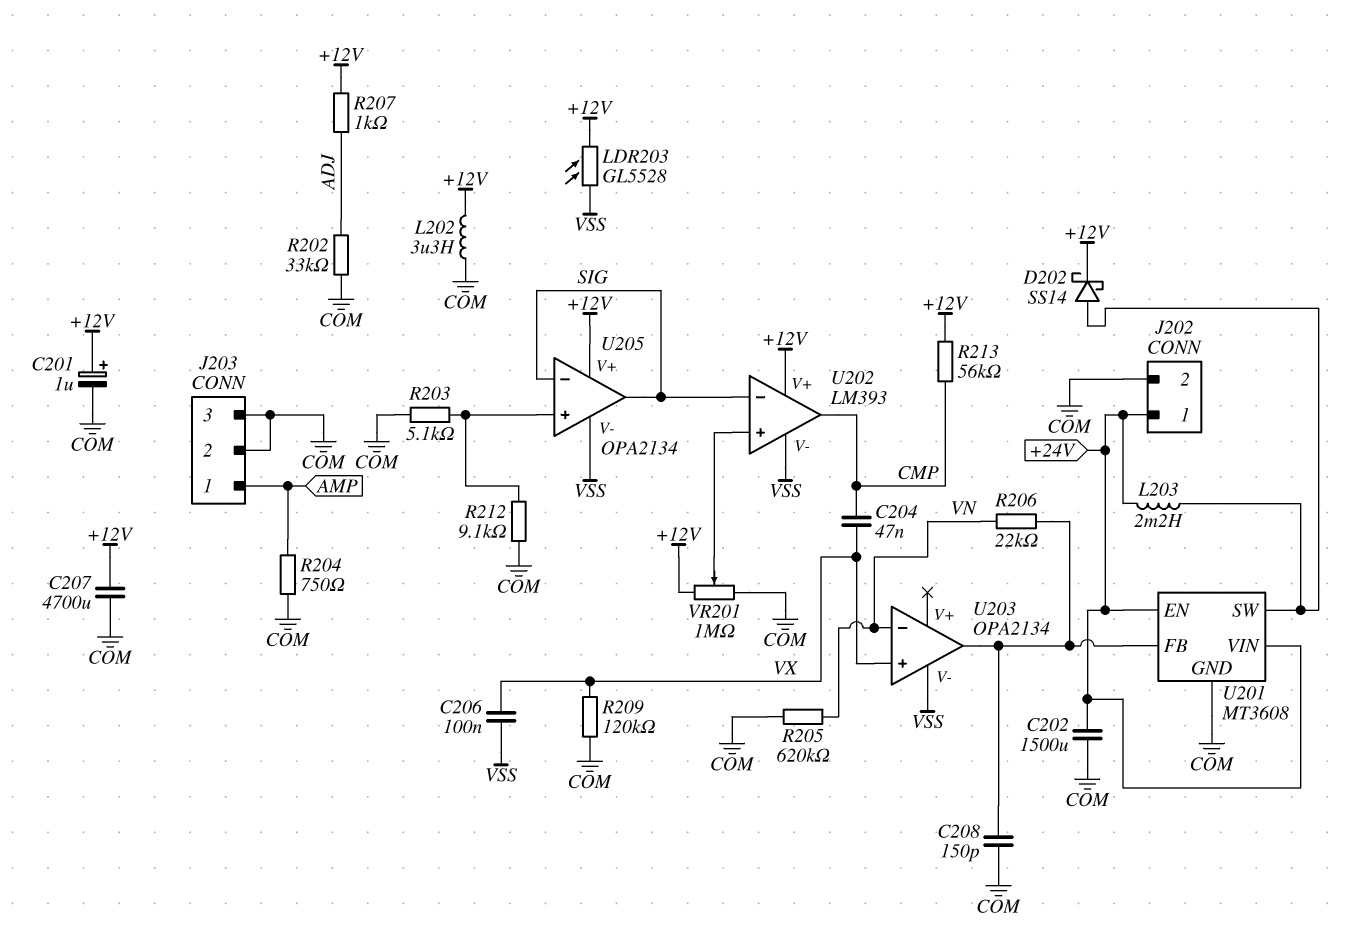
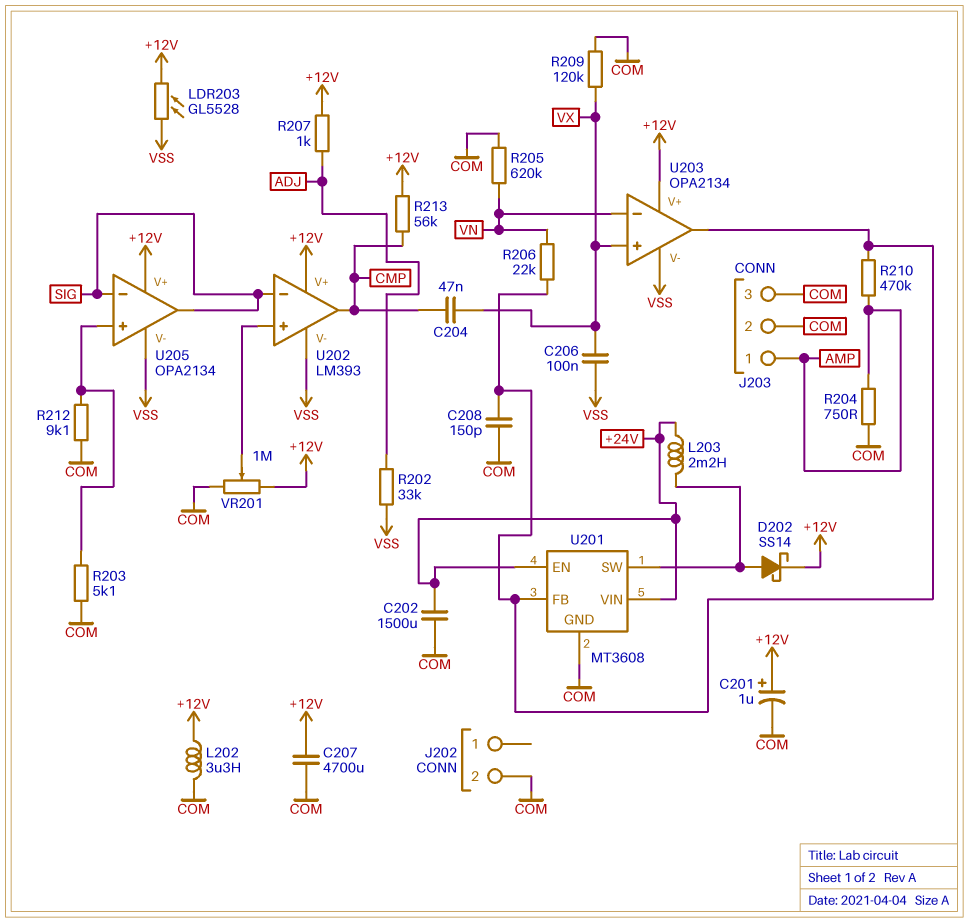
J202 pin 1: +24V -> none
R202: 33k (ADJ, COM) -> 33k (ADJ, VSS)
R210: none -> 470k (AMP, U201/FB)
U203 pin V+: none -> +12V

